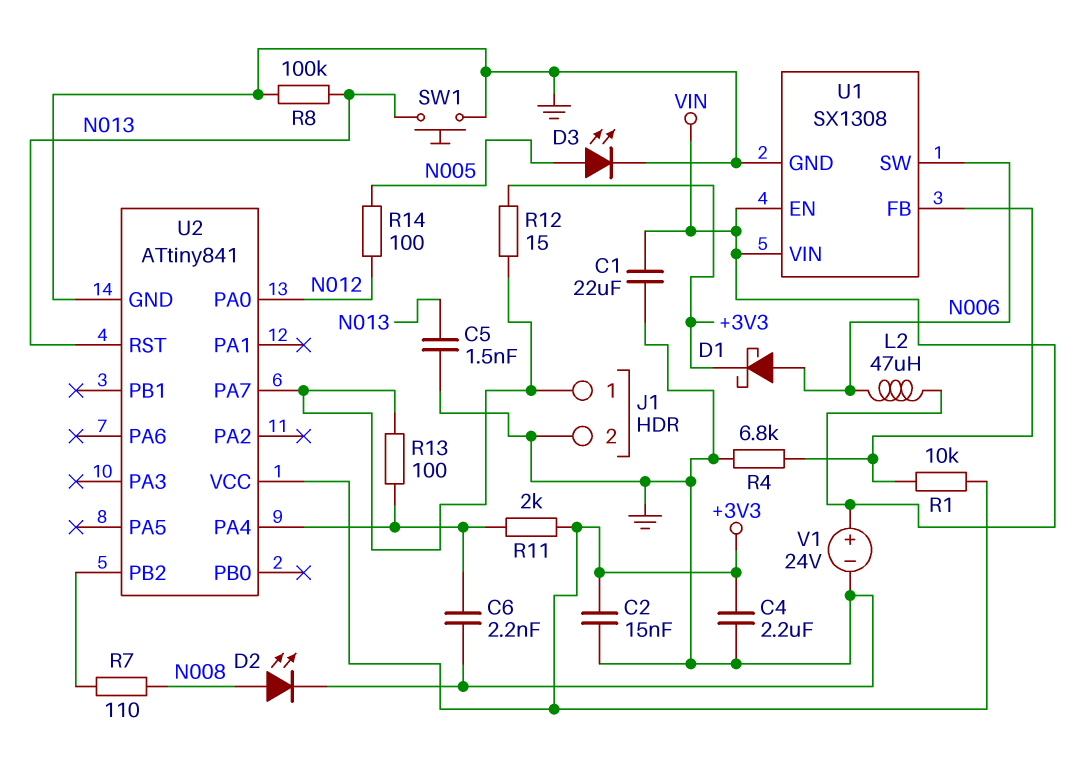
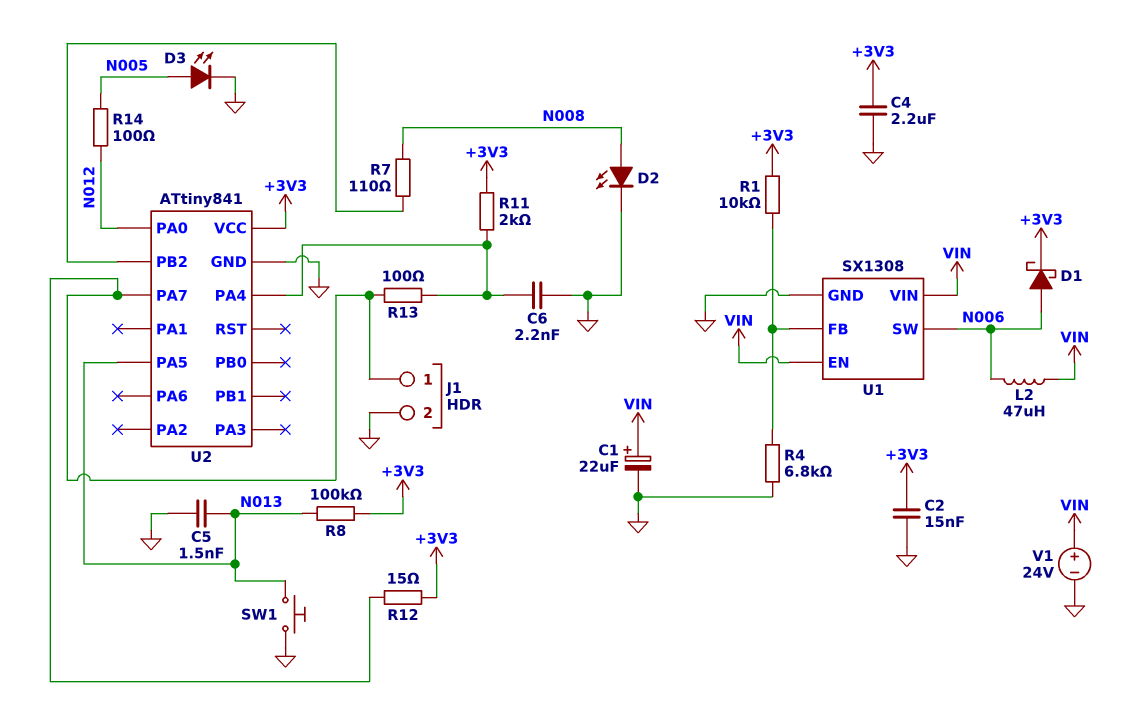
C1: 22uF (GND, VIN) -> 22uF (plus VIN, minus GND)
R8: 100k (GND, N013) -> 100k (+3V3, N013)
U2 pin PA5: none -> N013
U2 pin RST: N013 -> none

